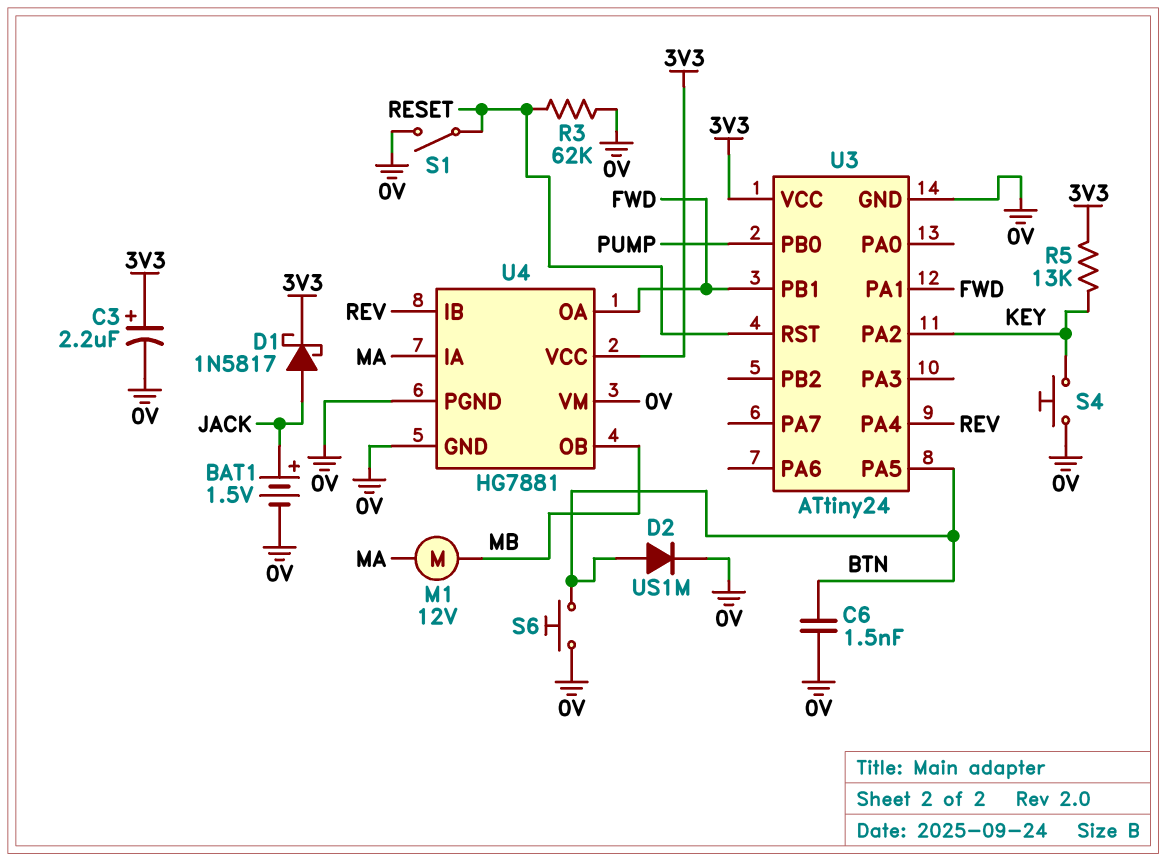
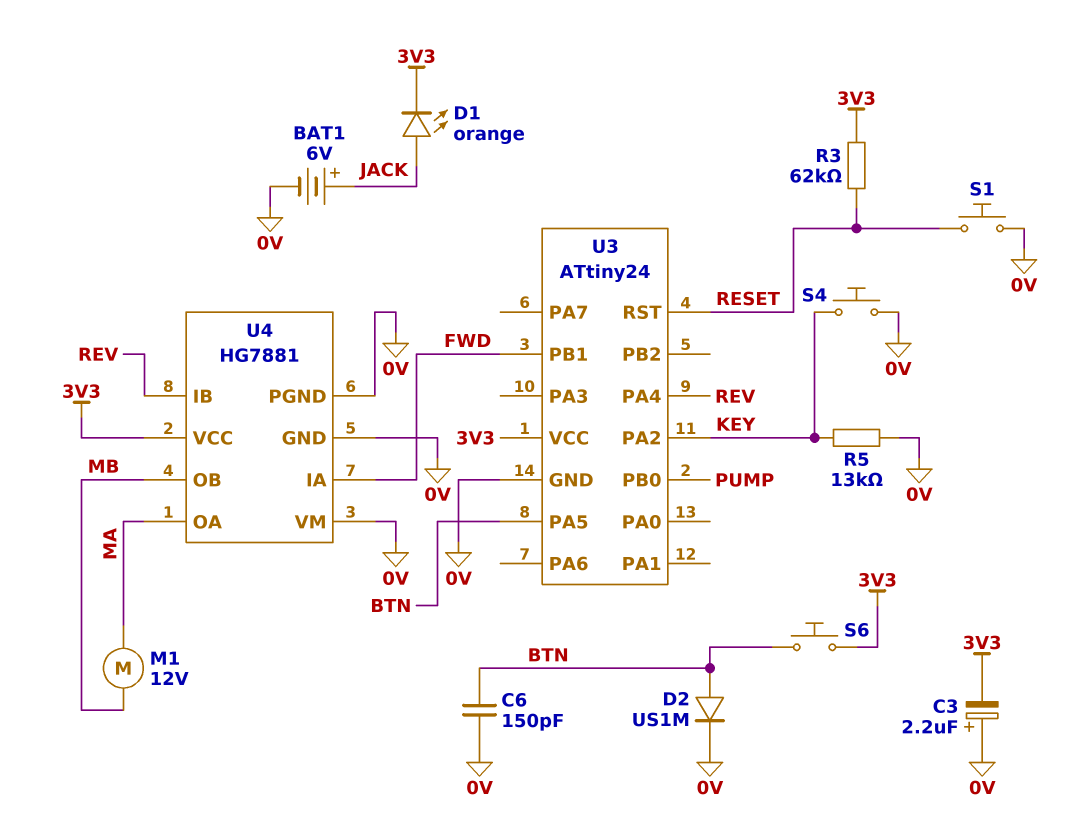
BAT1: 1.5V (plus JACK, minus 0V) -> 6V (plus JACK, minus 0V)
C3: 2.2uF (plus 3V3, minus 0V) -> 2.2uF (plus 0V, minus 3V3)
C6: 1.5nF (0V, BTN) -> 150pF (0V, BTN)
D1: schottky 1N5817 (A JACK, K 3V3) -> LED orange (A JACK, K 3V3)
R3: 62k (0V, RESET) -> 62k (3V3, RESET)
R5: 13k (3V3, KEY) -> 13k (0V, KEY)
S1: switch (0V, RESET) -> button (0V, RESET)
S6: button (0V, BTN) -> button (3V3, BTN)
U3 pin PA1: FWD -> none
U4 pin IA: MA -> FWD
U4 pin OA: FWD -> MA

